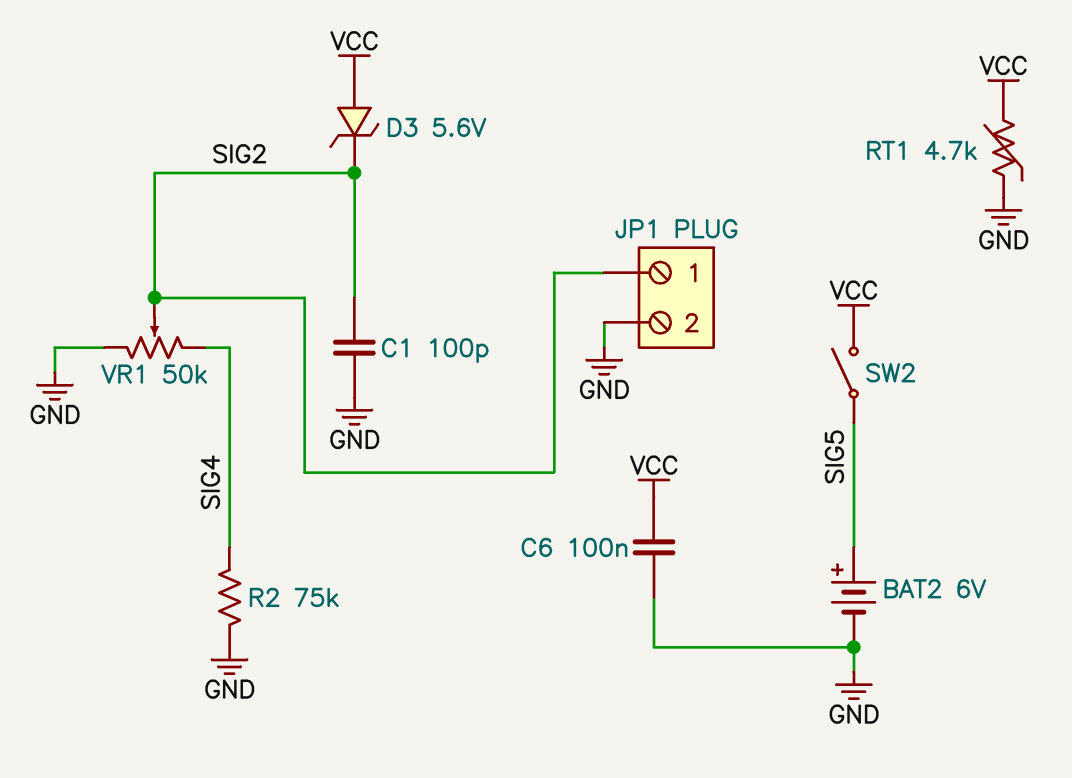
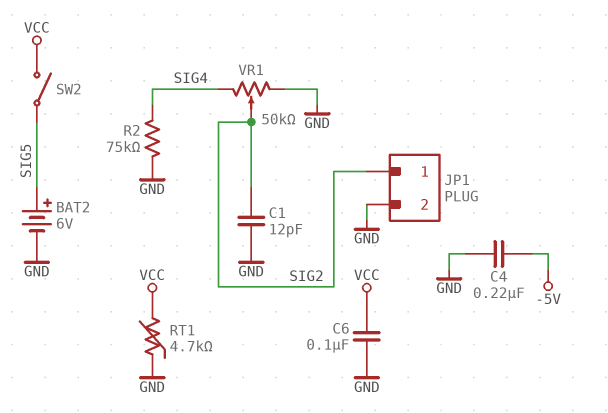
C1: 100pF (GND, SIG2) -> 12pF (GND, SIG2)
C4: none -> 220nF (-5V, GND)
D3: zener 5.6V (A VCC, K SIG2) -> none

